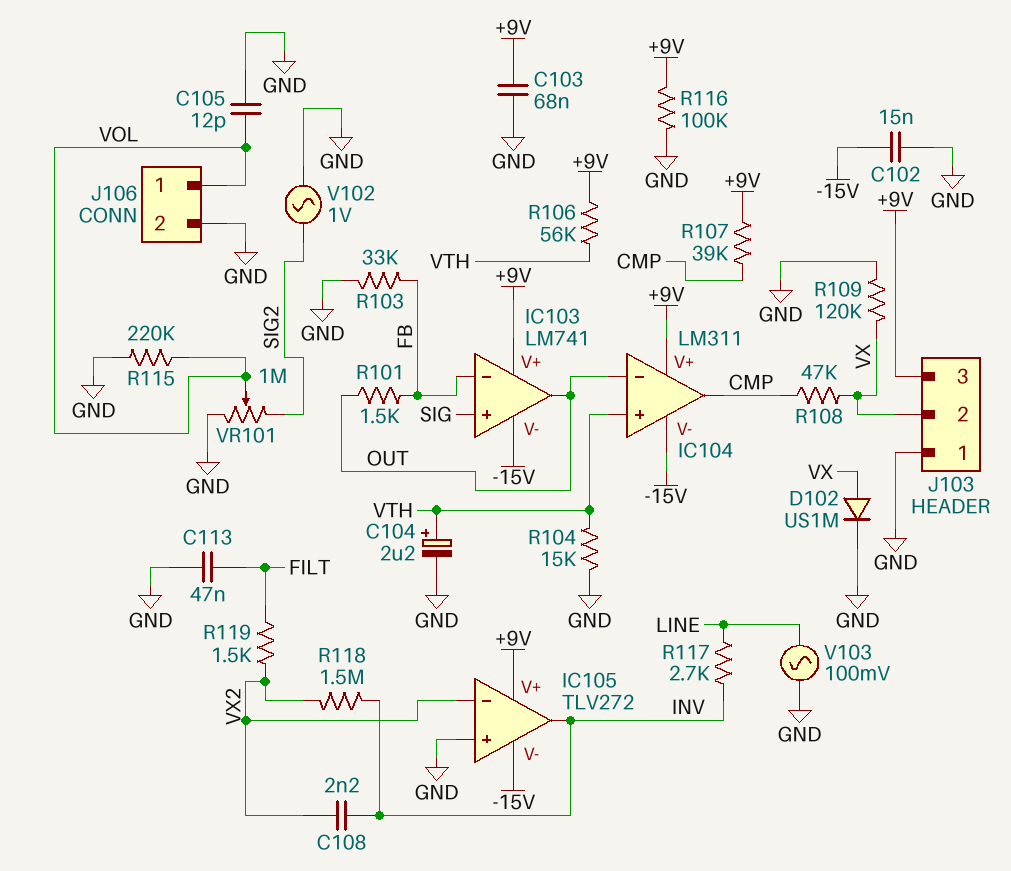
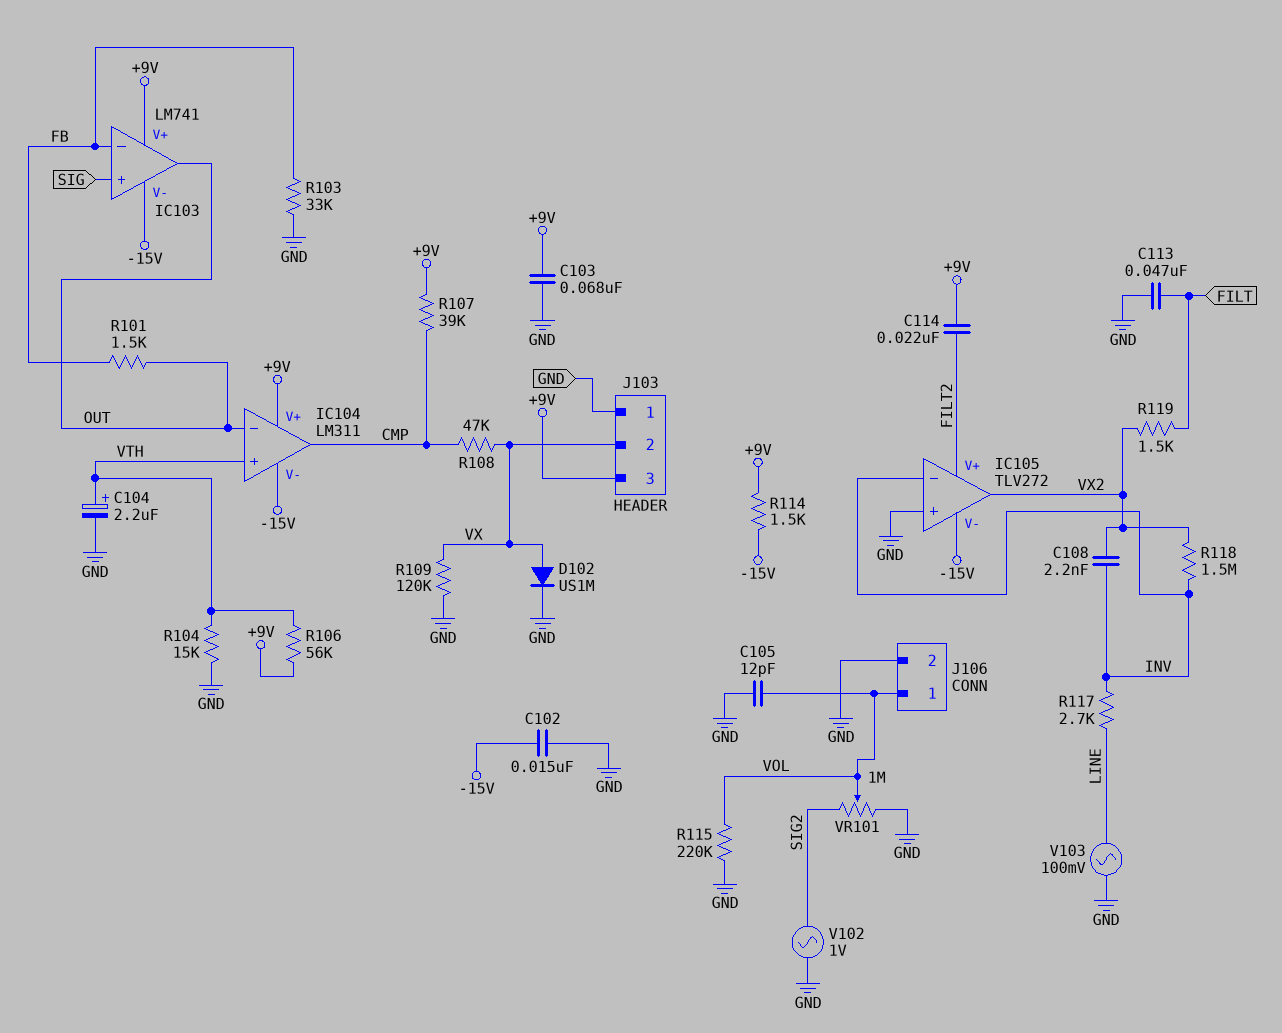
C114: none -> 22nF (+9V, FILT2)
IC105 pin V+: +9V -> FILT2
IC105 pin in-: VX2 -> INV
IC105 pin out: INV -> VX2
R114: none -> 1.5k (+9V, -15V)
R116: 100k (+9V, GND) -> none

